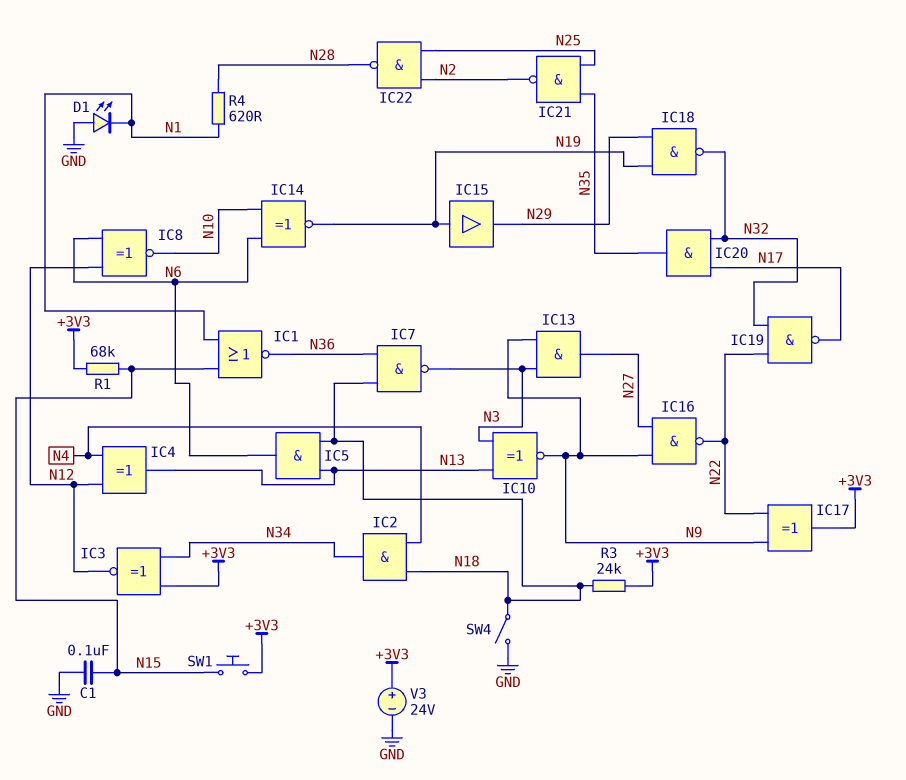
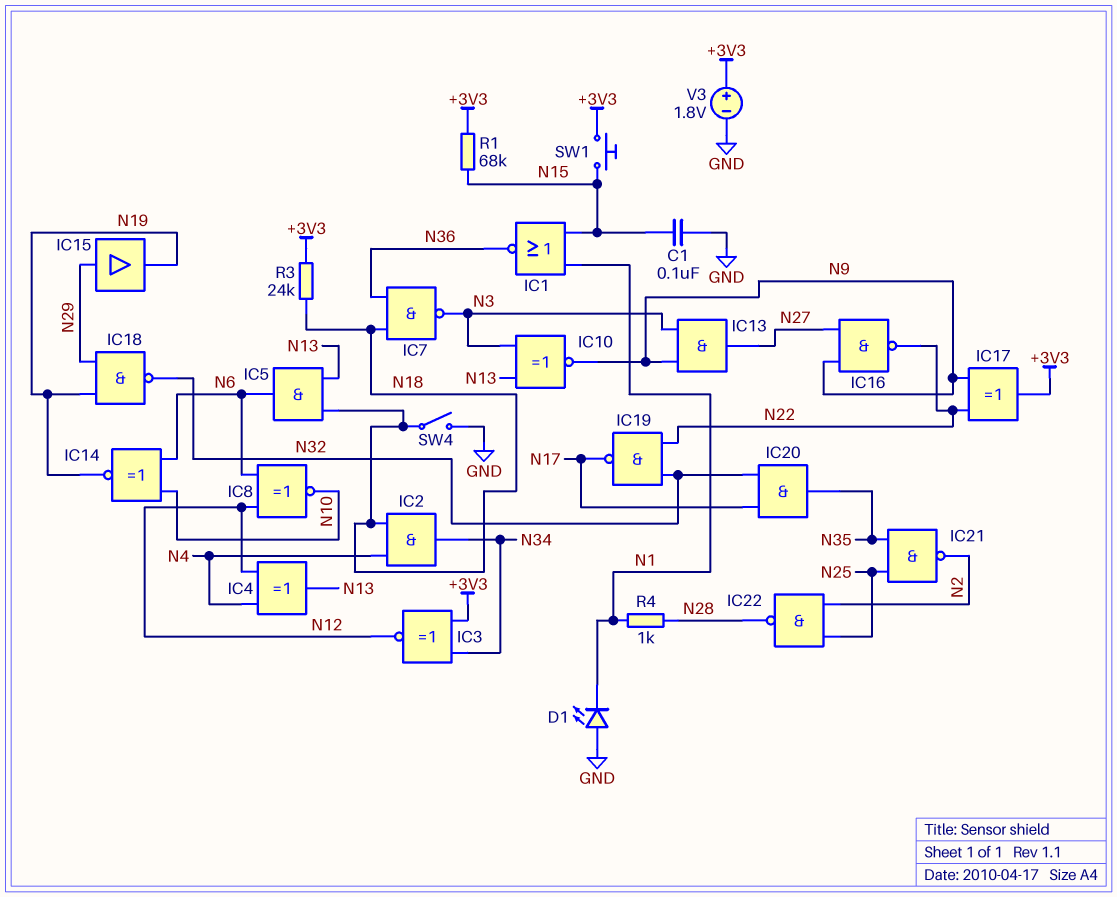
IC15: buffer (in N19, out N29) -> buffer (in N29, out N19)
R4: 620 (N1, N28) -> 1k (N1, N28)
V3: 24V (plus +3V3, minus GND) -> 1.8V (plus +3V3, minus GND)

